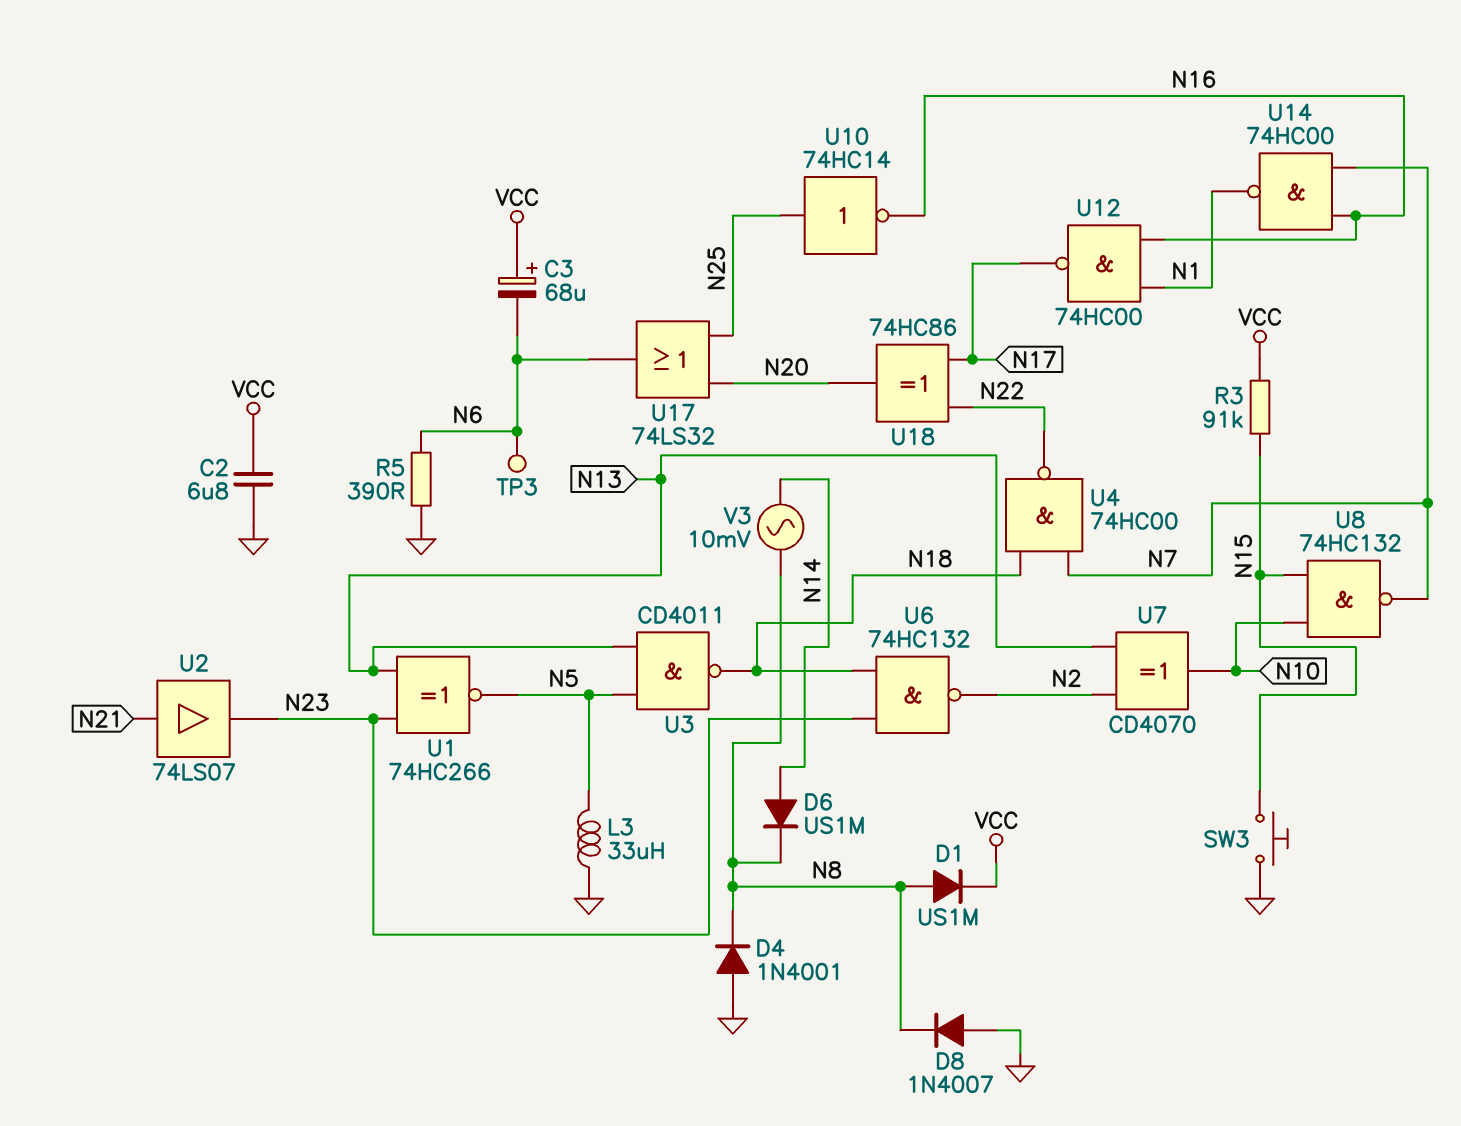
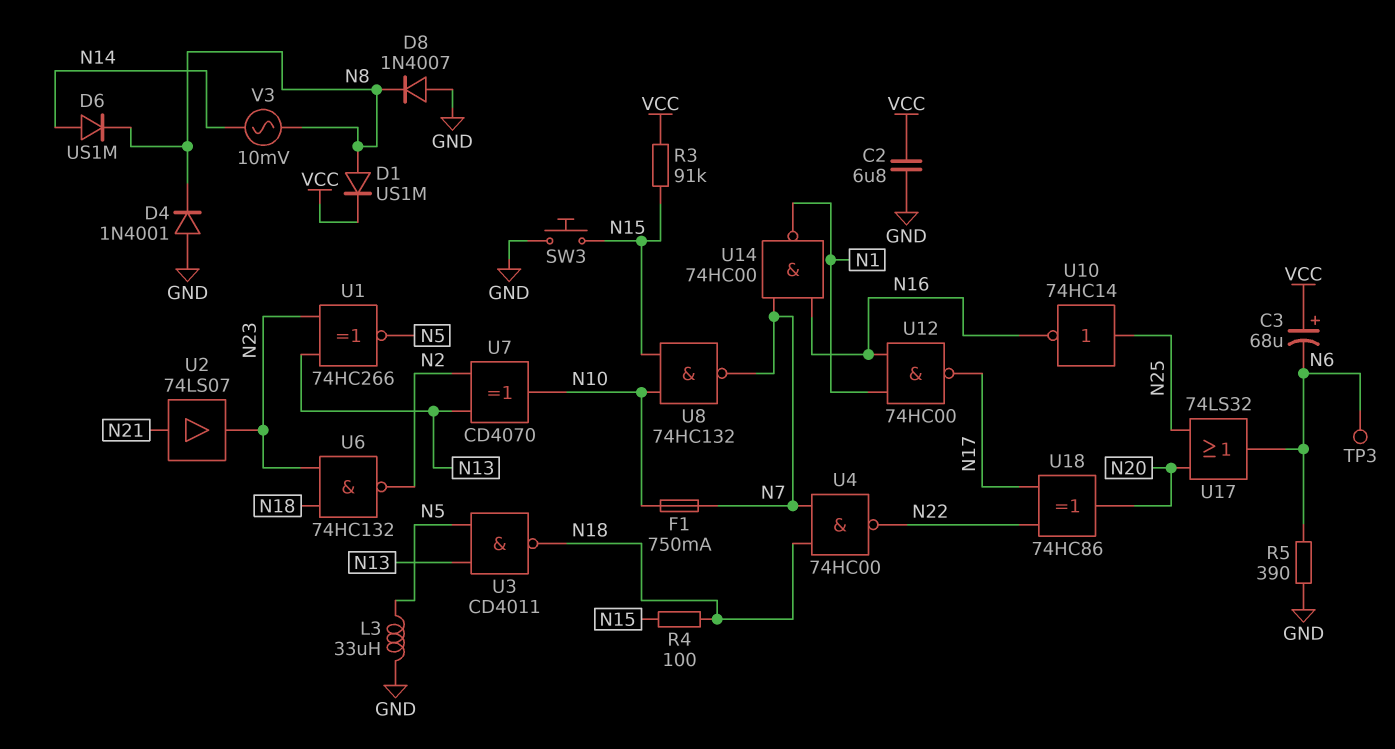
F1: none -> 750mA (N7, N10)
R4: none -> 100 (N15, N18)

